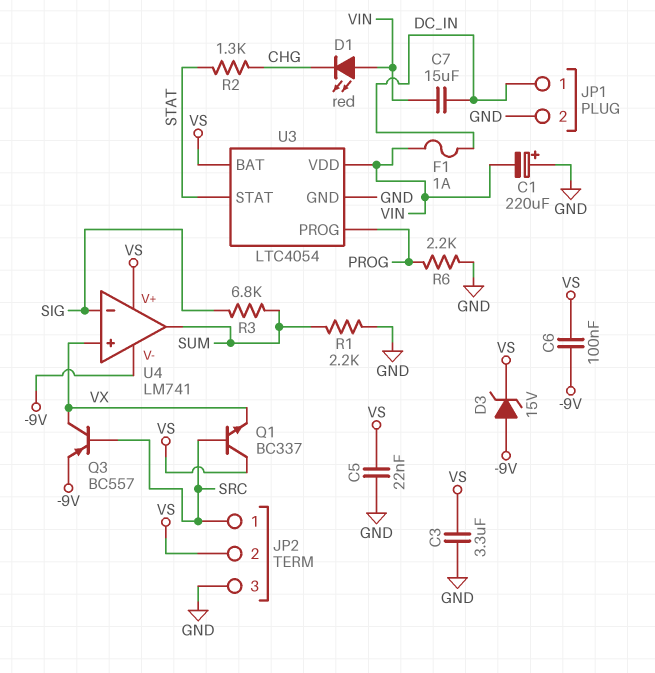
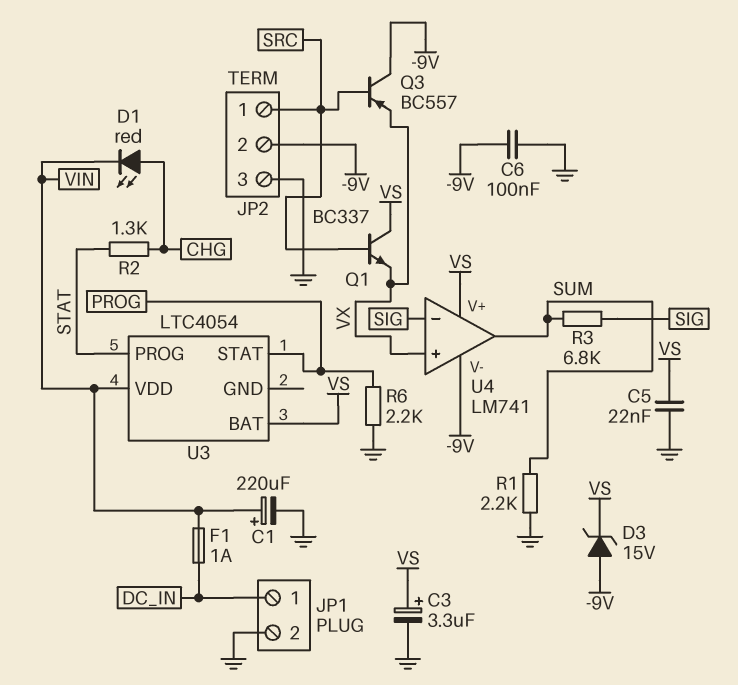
C1: 220uF (plus GND, minus VIN) -> 220uF (plus VIN, minus GND)
C3: 3.3uF (GND, VS) -> 3.3uF (plus VS, minus GND)
C6: 100nF (-9V, VS) -> 100nF (-9V, GND)
C7: 15uF (DC_IN, VIN) -> none
D1: LED red (A VIN, K CHG) -> LED red (A CHG, K VIN)
JP2 pin 2: VS -> -9V
Q3: PNP BC557 (B SRC, C VX, E -9V) -> PNP BC557 (B SRC, C -9V, E VX)
U3 pin GND: GND -> none
U3 pin PROG: PROG -> STAT
U3 pin STAT: STAT -> PROG

